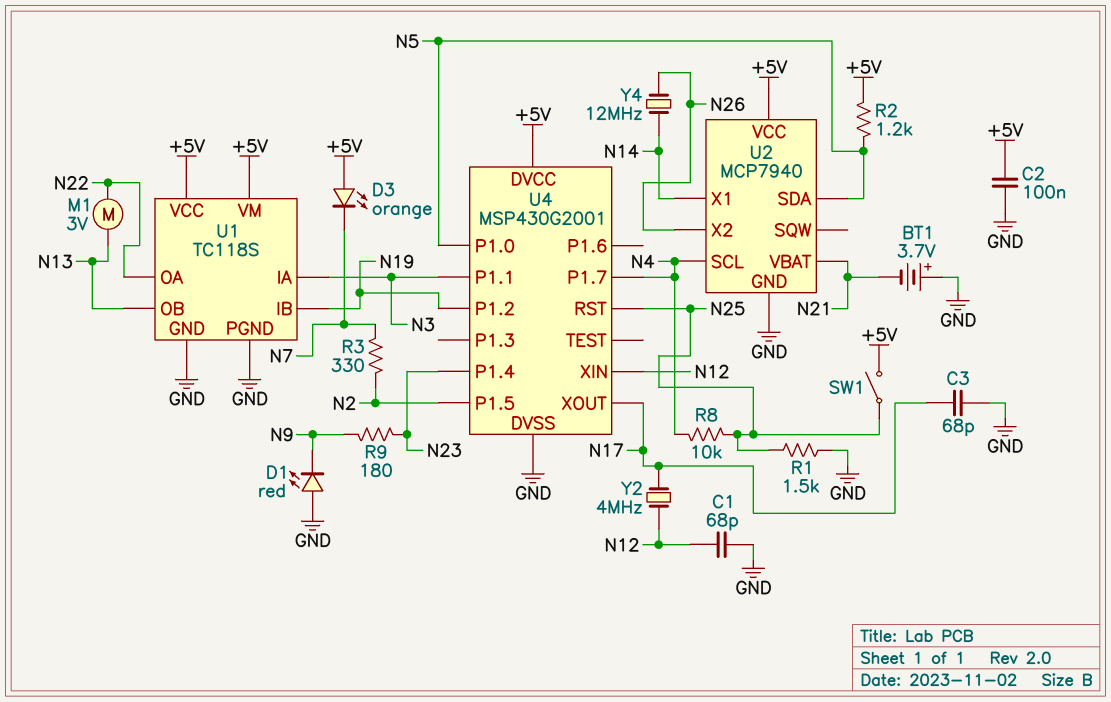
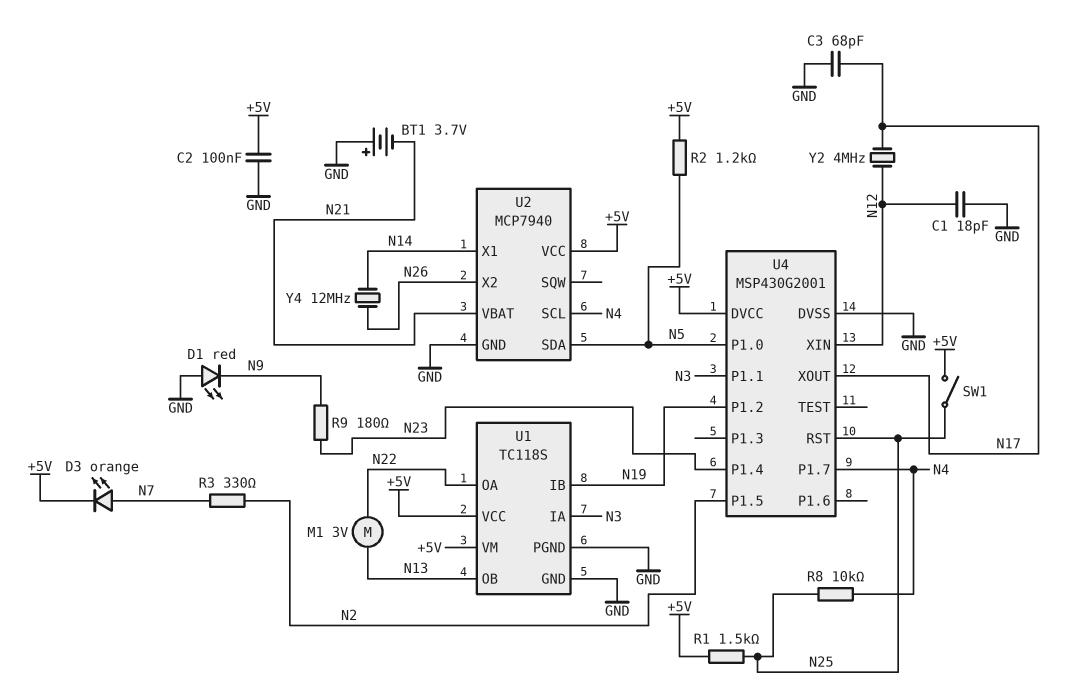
C1: 68pF (GND, N12) -> 18pF (GND, N12)
D3: LED orange (A +5V, K N7) -> LED orange (A N7, K +5V)
R1: 1.5k (GND, N25) -> 1.5k (+5V, N25)

